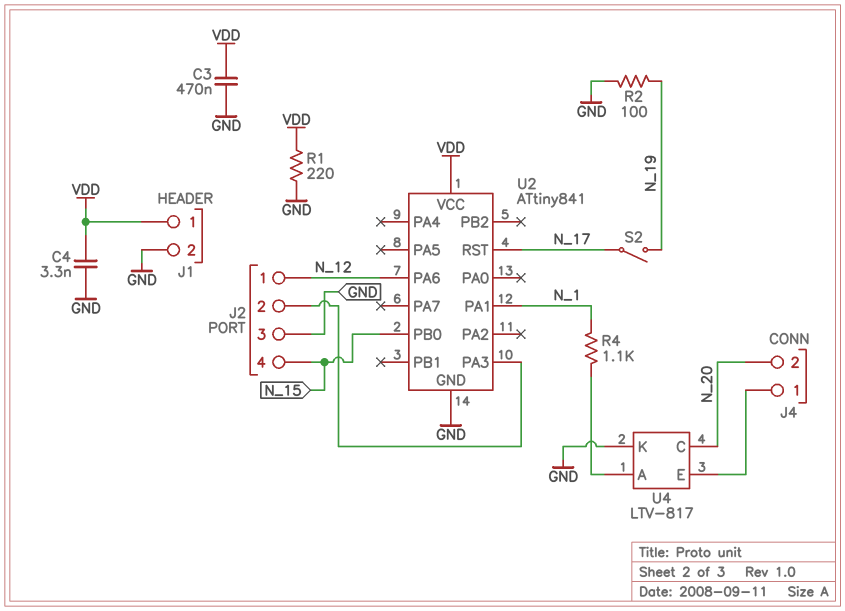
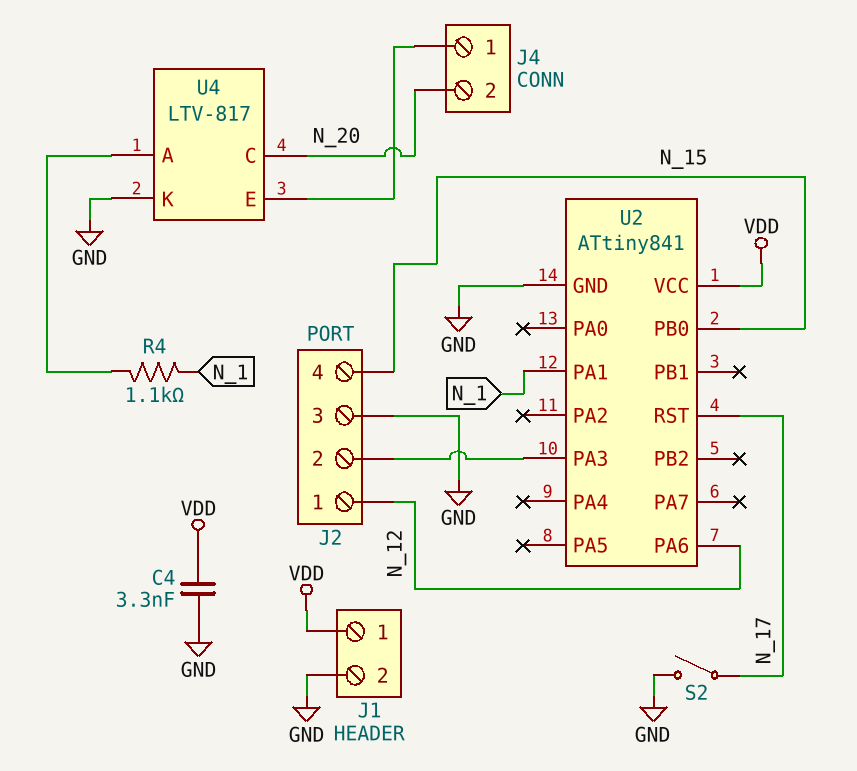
C3: 470nF (GND, VDD) -> none
R1: 220 (GND, VDD) -> none
R2: 100 (GND, N_19) -> none
S2: switch (N_17, N_19) -> switch (GND, N_17)

